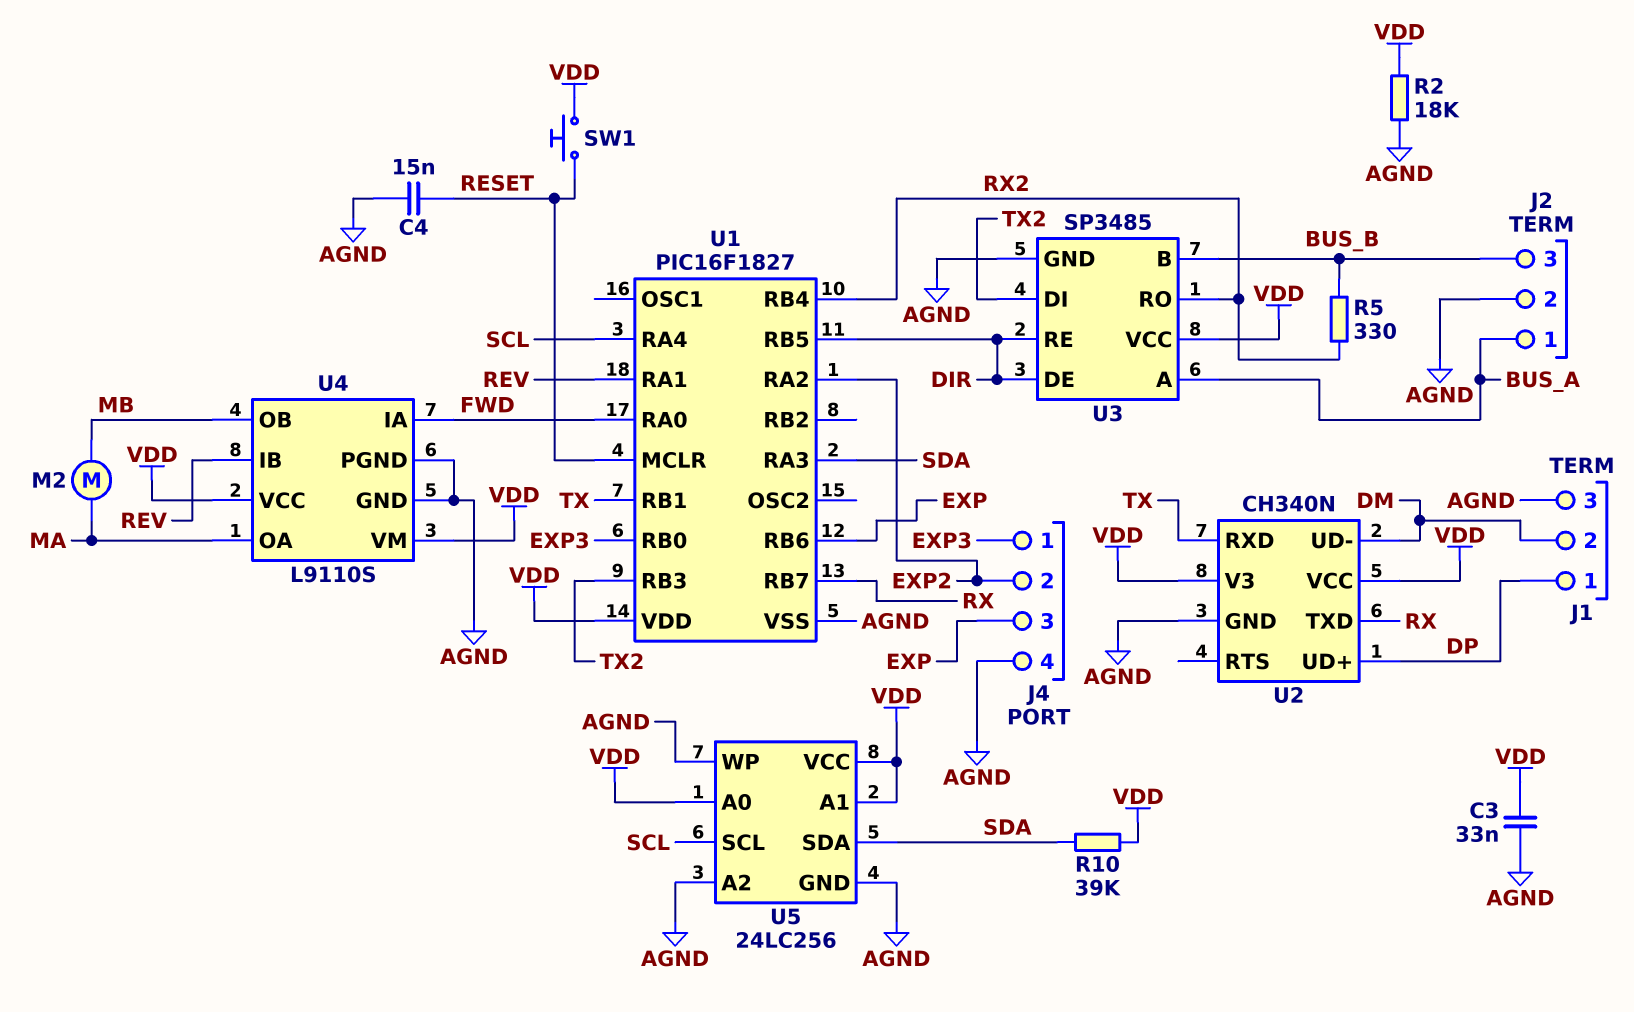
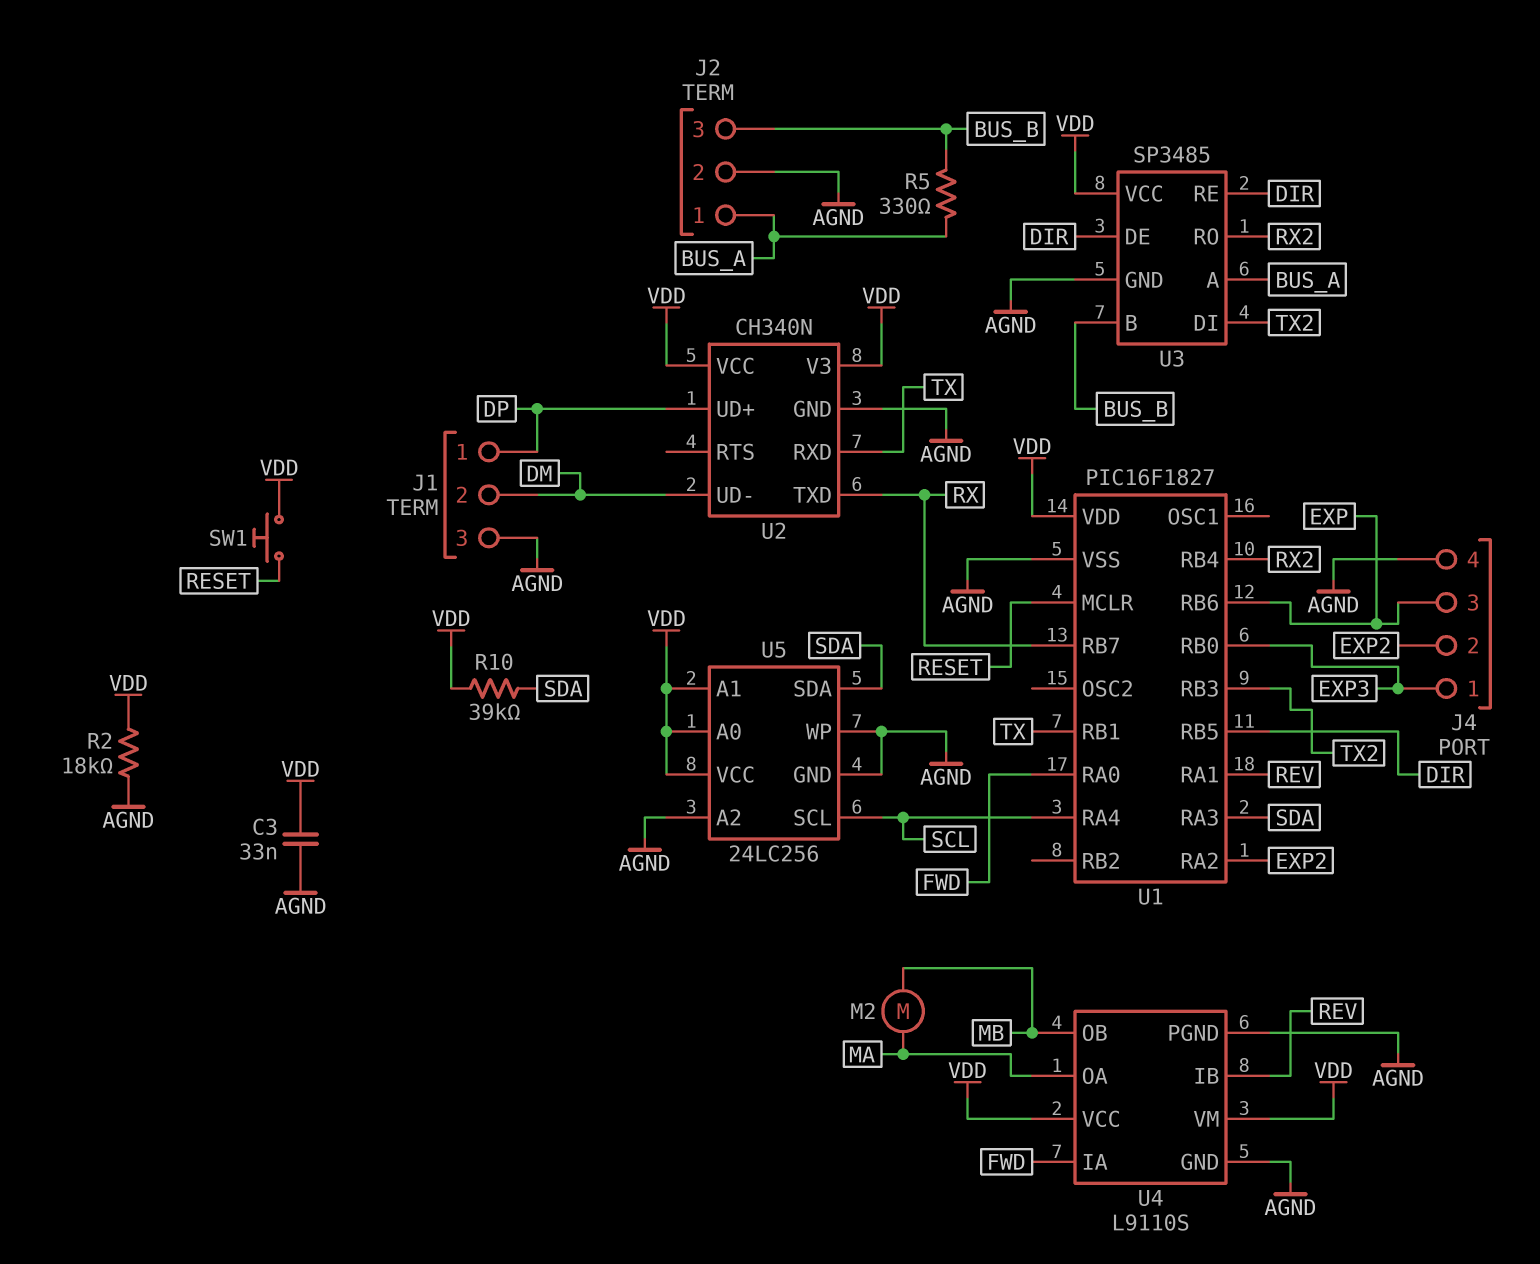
C4: 15nF (AGND, RESET) -> none
R5: 330 (BUS_B, RX2) -> 330 (BUS_A, BUS_B)

